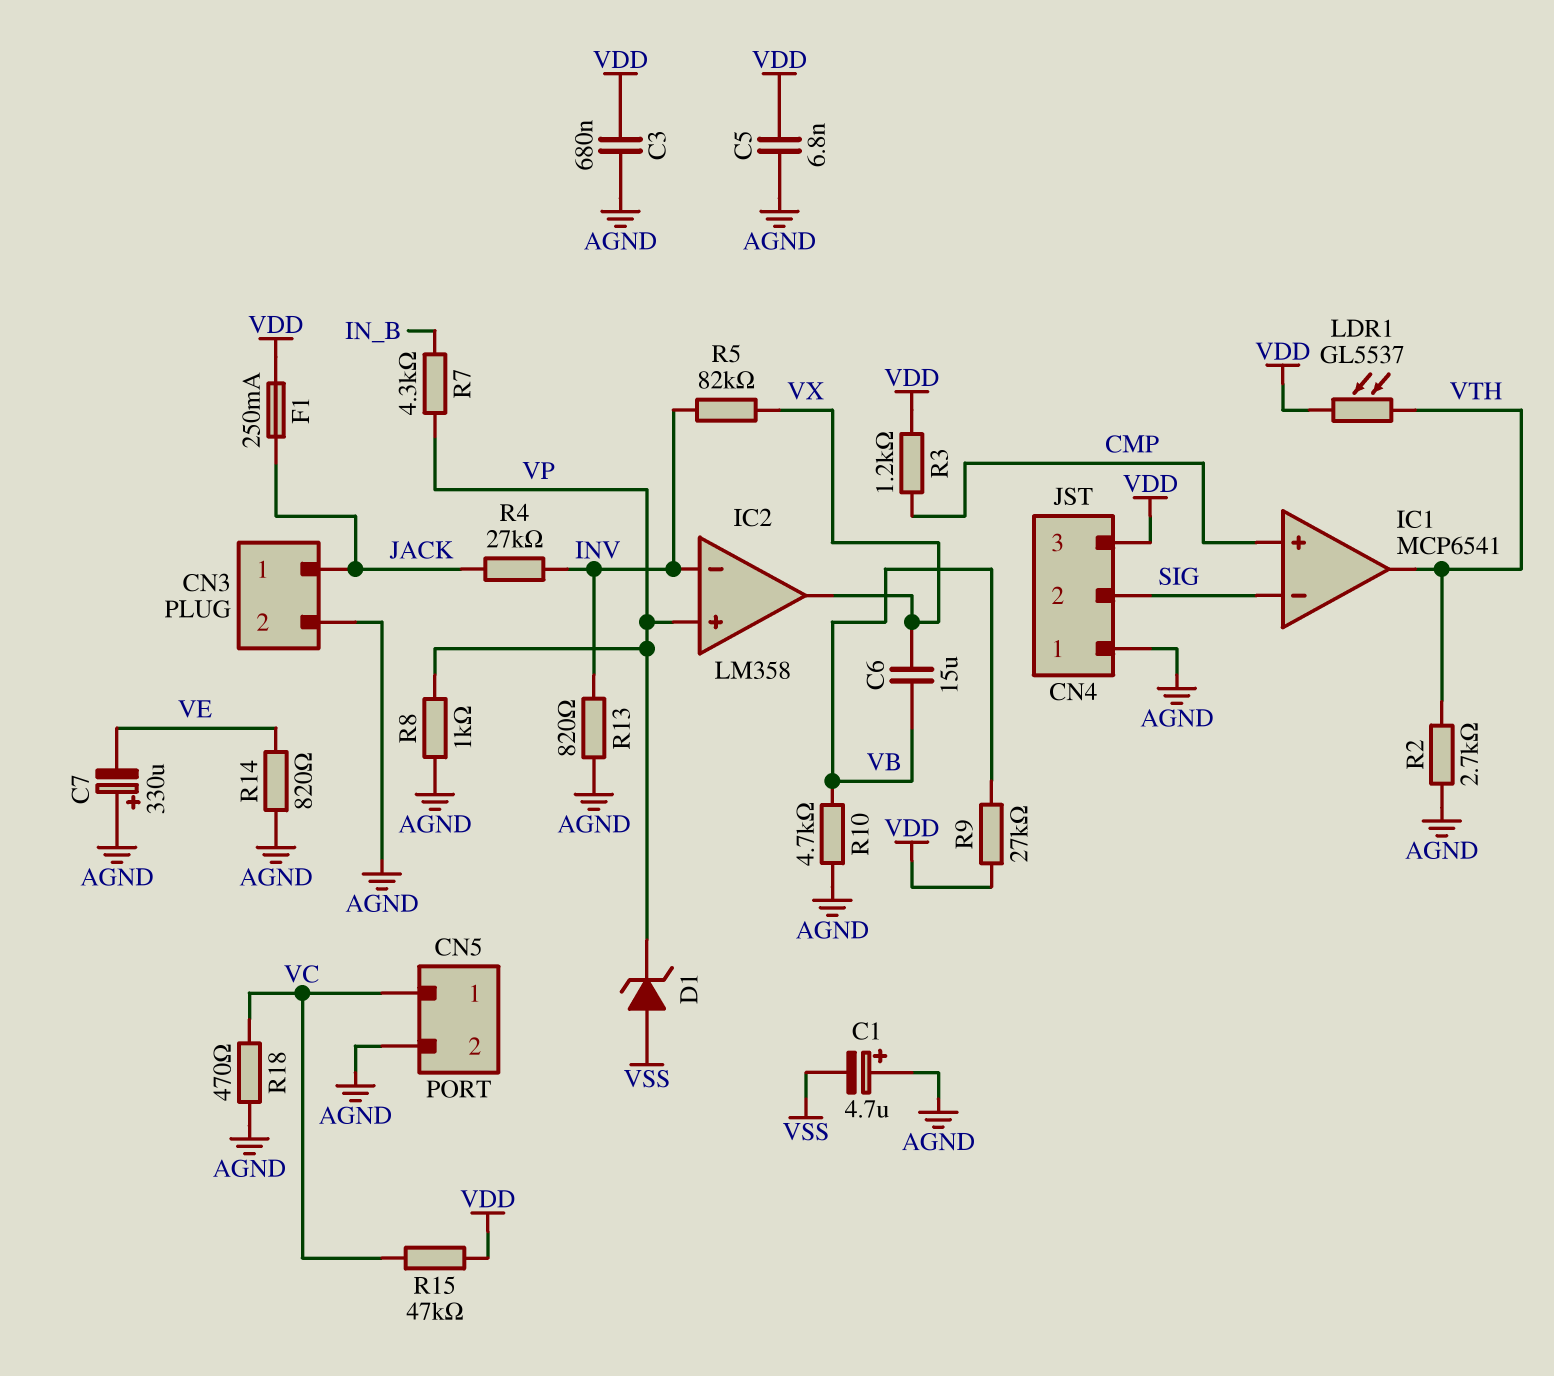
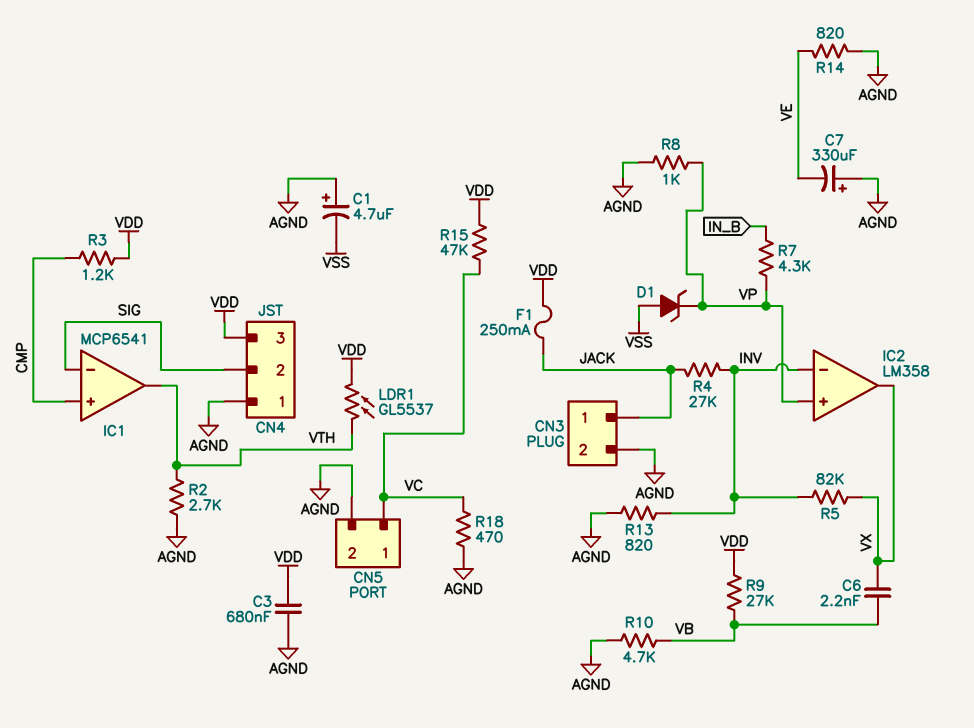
C5: 6.8nF (AGND, VDD) -> none
C6: 15uF (VB, VX) -> 2.2nF (VB, VX)

